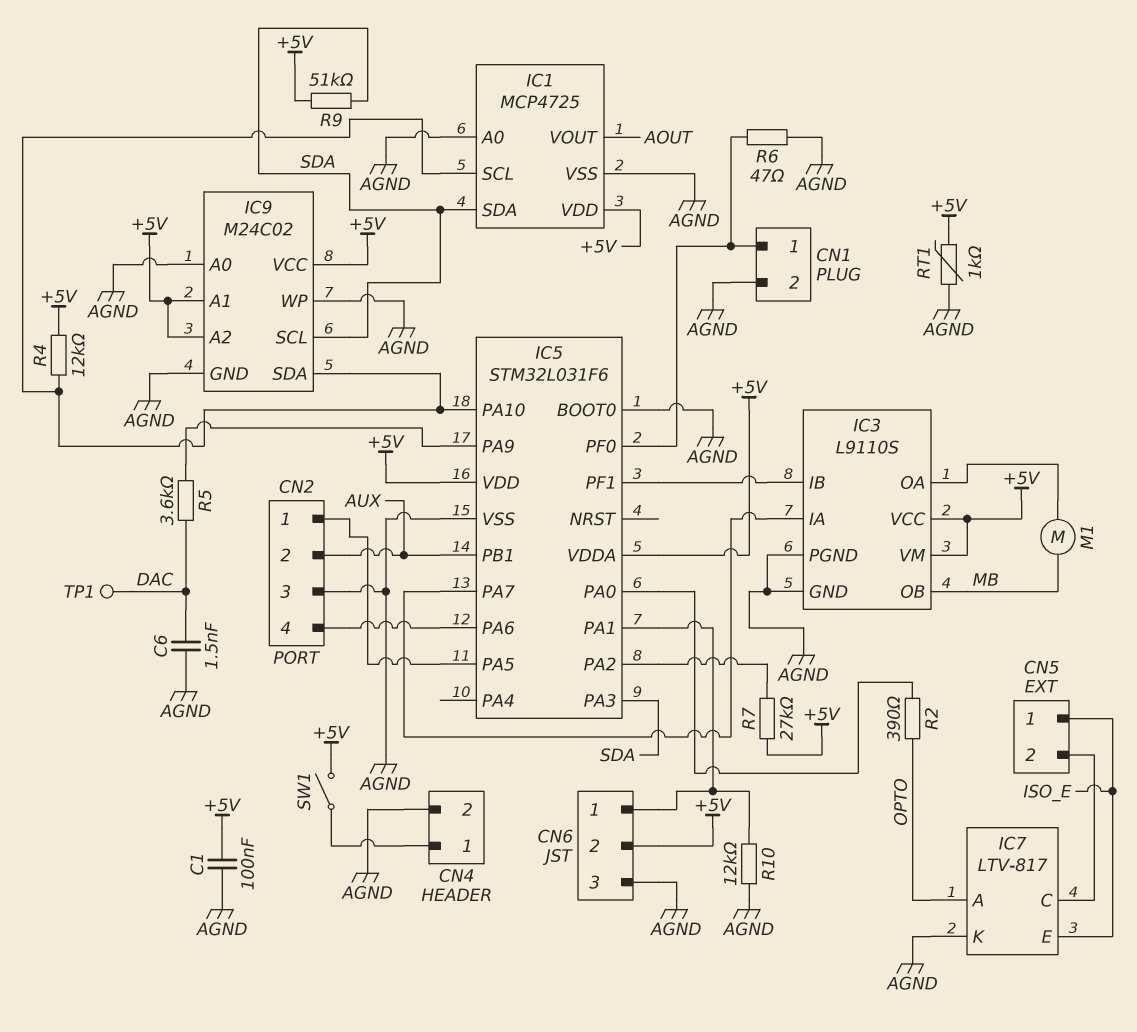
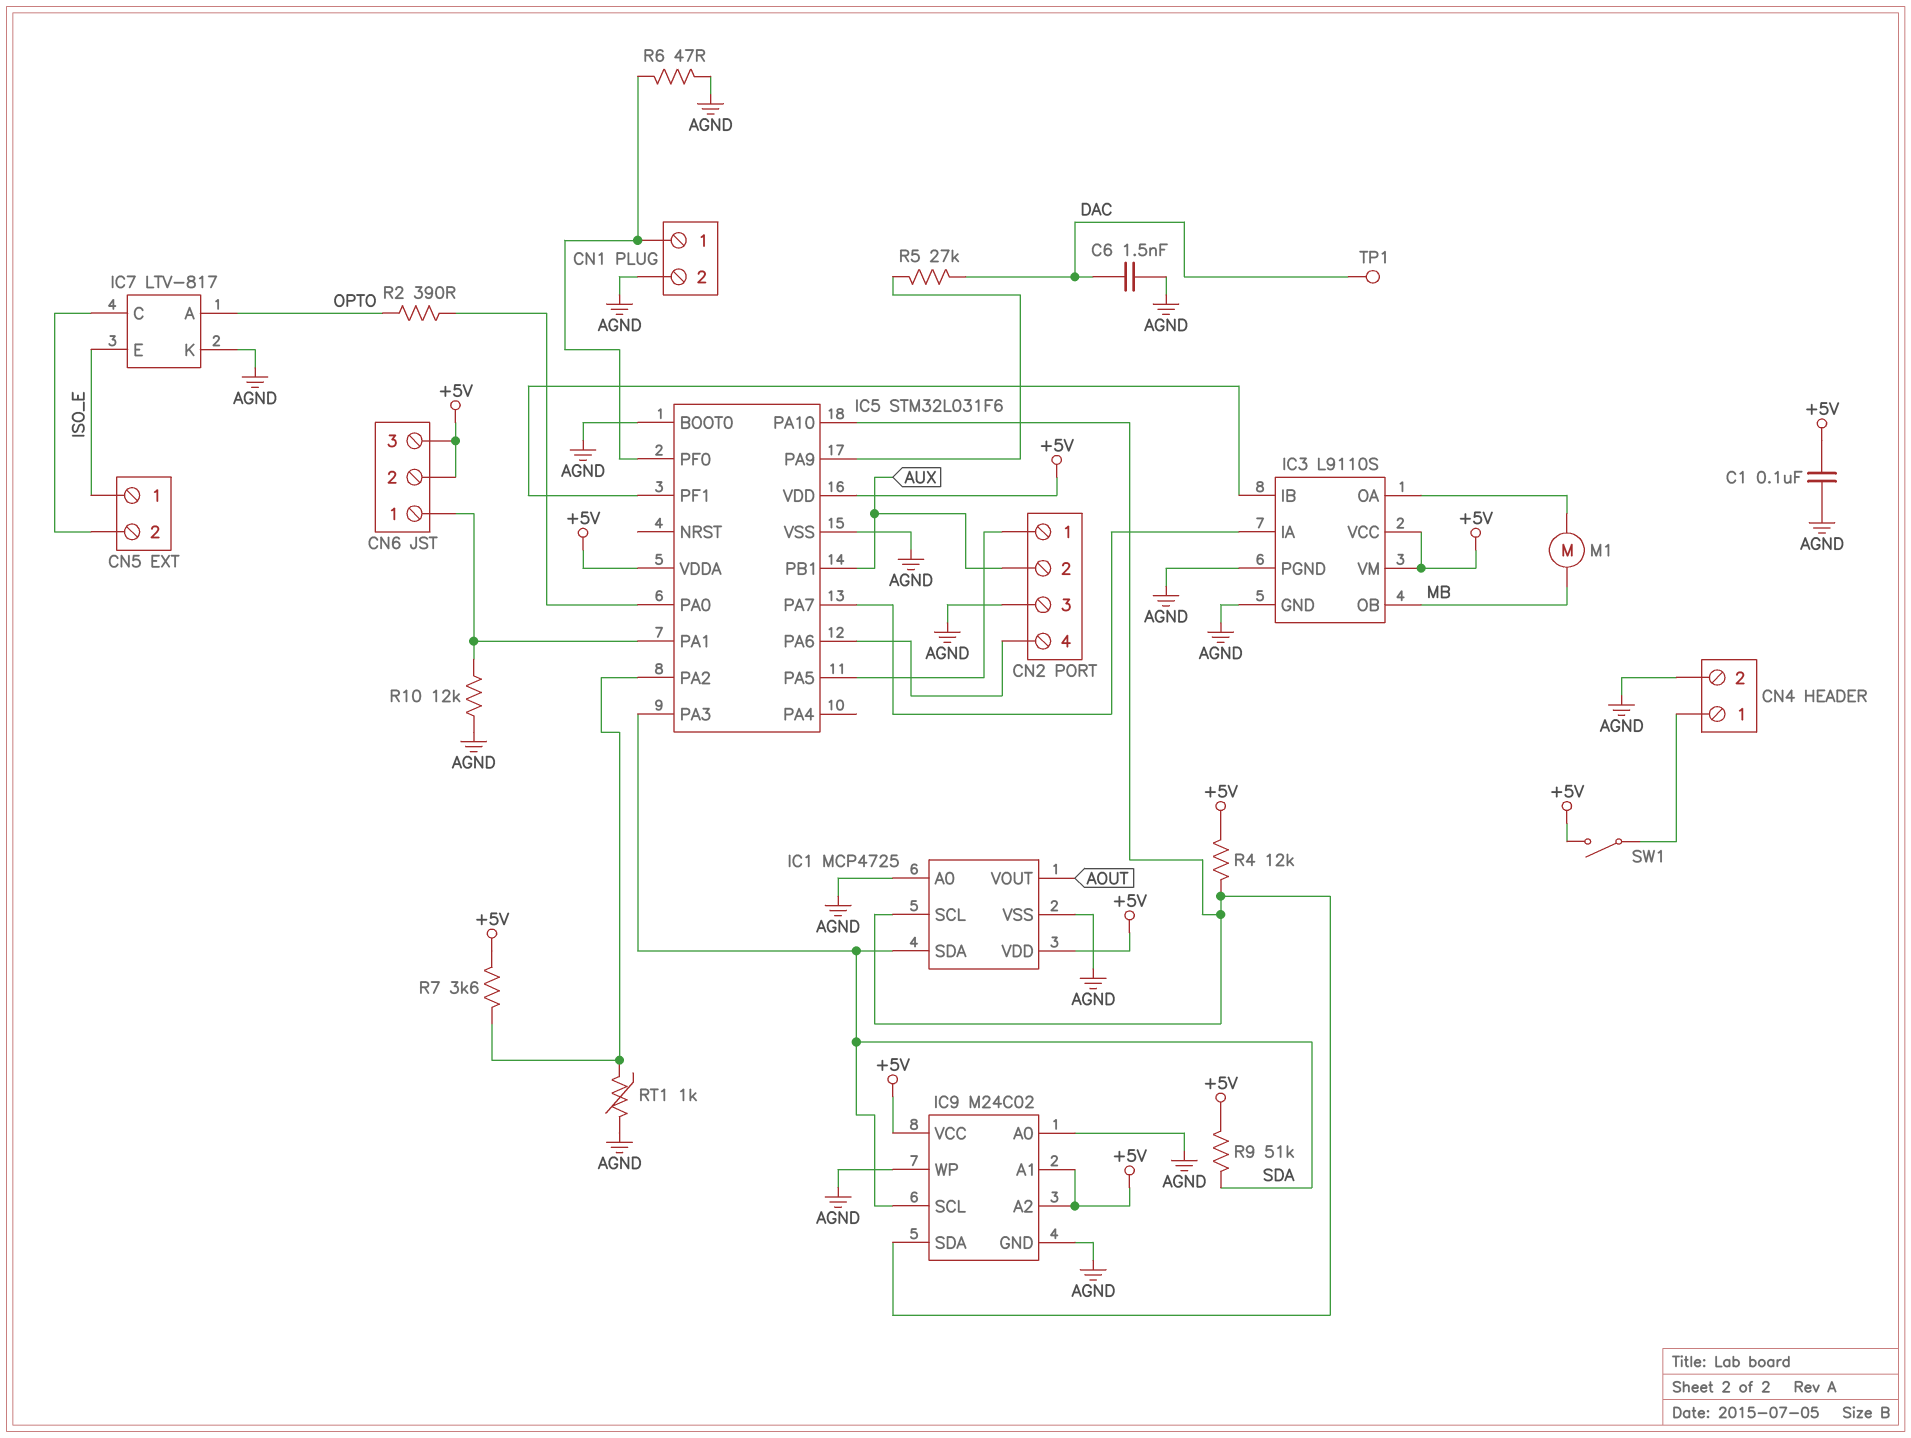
CN6 pin 3: AGND -> +5V
R5: 3.6k (DAC, IC5/PA9) -> 27k (DAC, IC5/PA9)
R7: 27k (+5V, IC5/PA2) -> 3.6k (+5V, IC5/PA2)
RT1: 1k (+5V, AGND) -> 1k (AGND, IC5/PA2)

